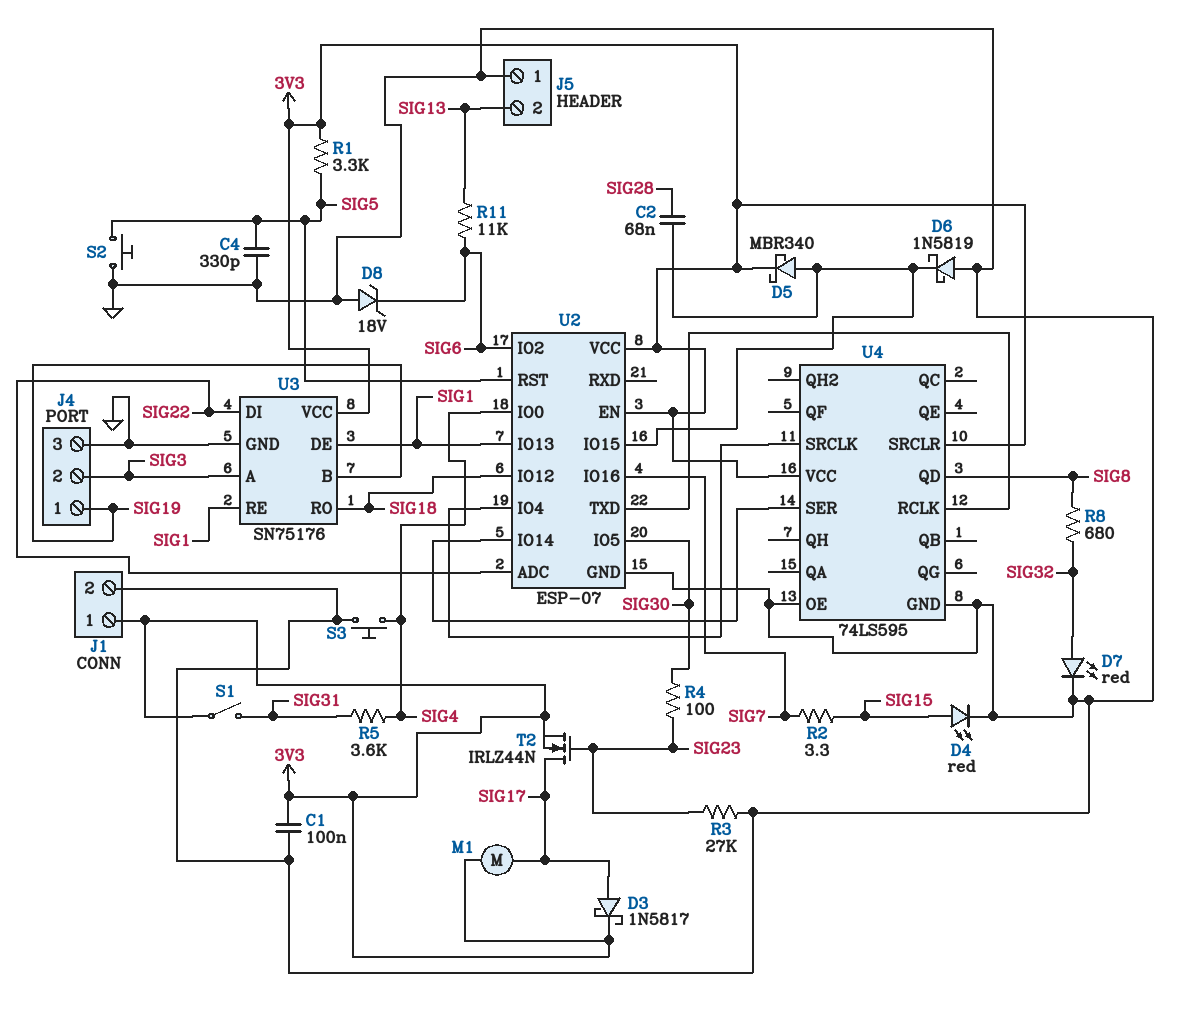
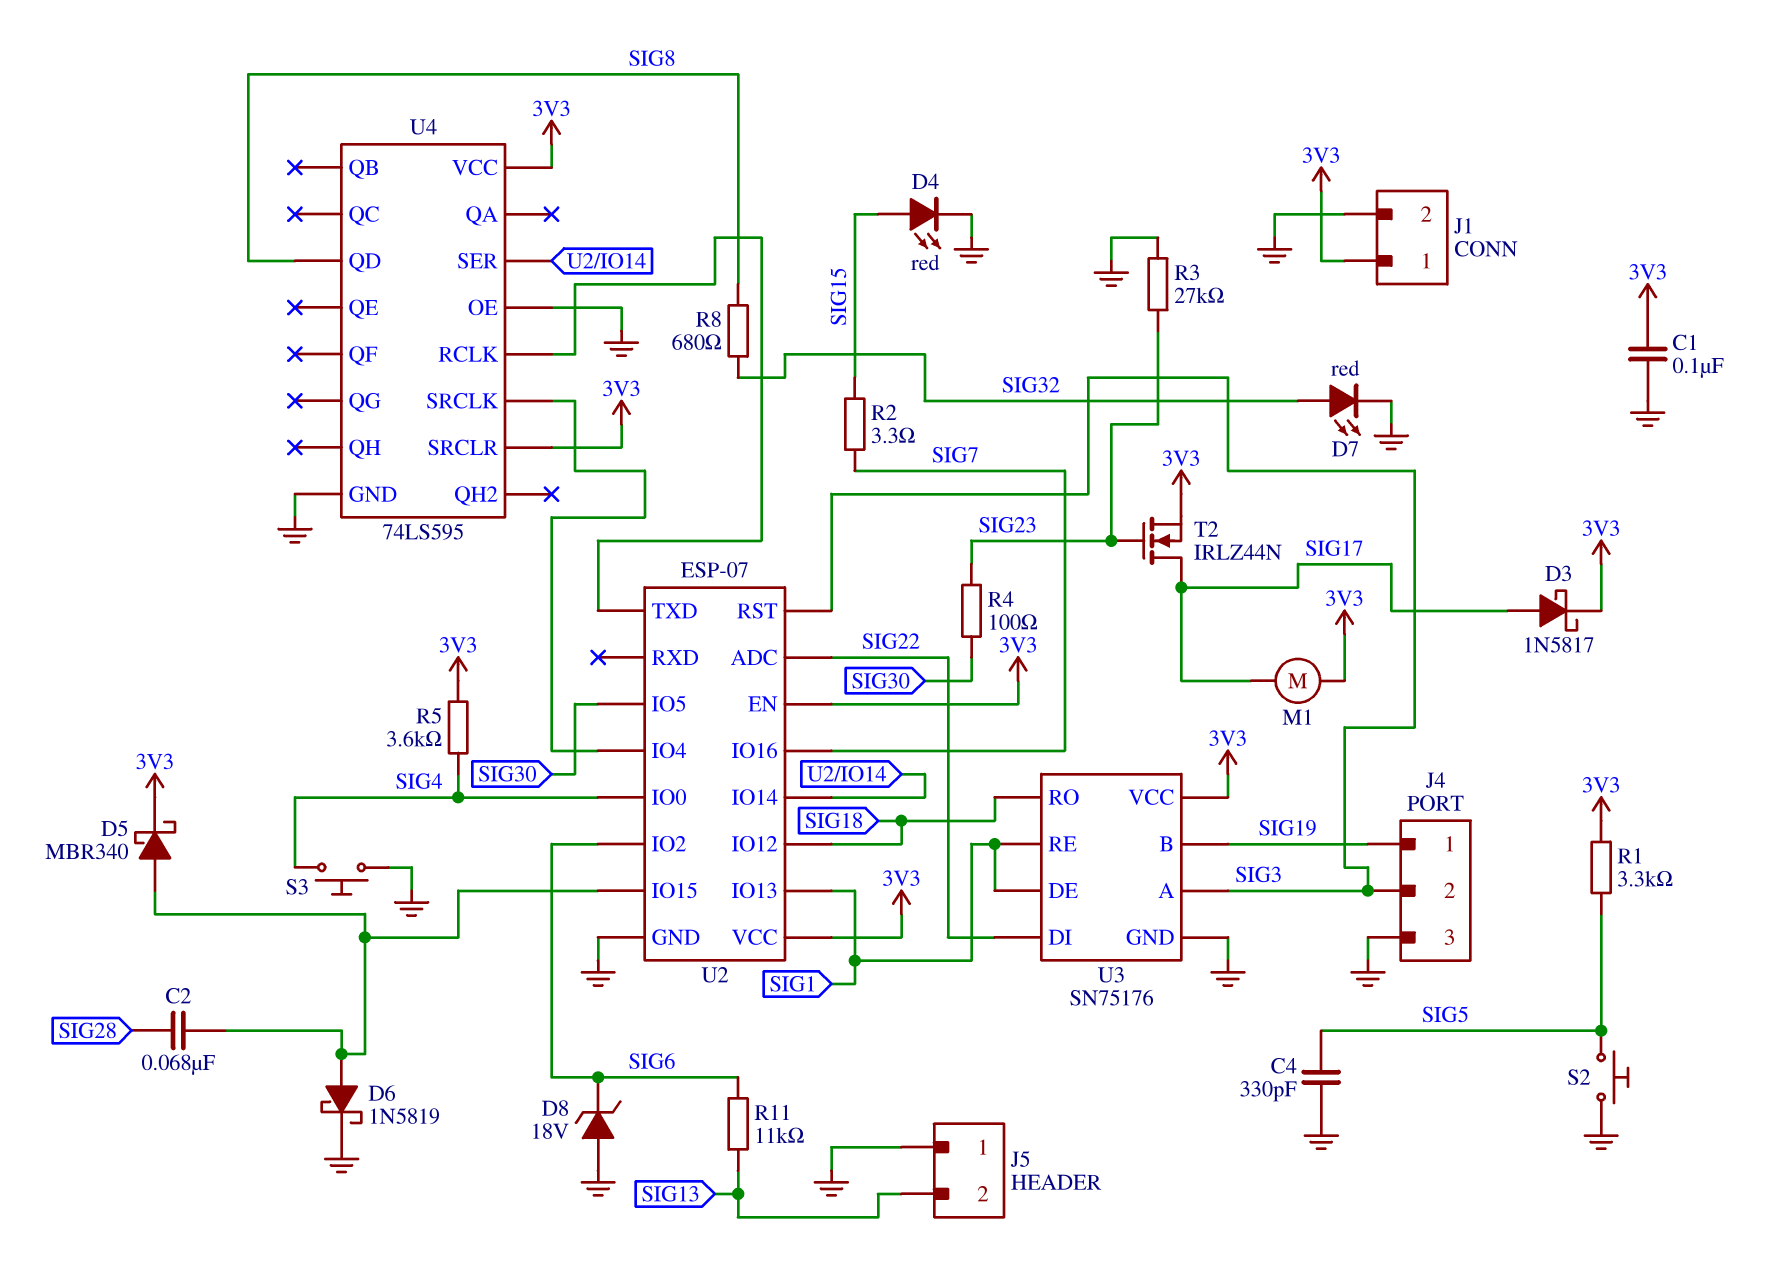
D6: schottky 1N5819 (A GND, K U2/IO15) -> schottky 1N5819 (A U2/IO15, K GND)
R5: 3.6k (SIG4, SIG31) -> 3.6k (3V3, SIG4)
S1: switch (3V3, SIG31) -> none
U2 pin RST: SIG5 -> SIG3

